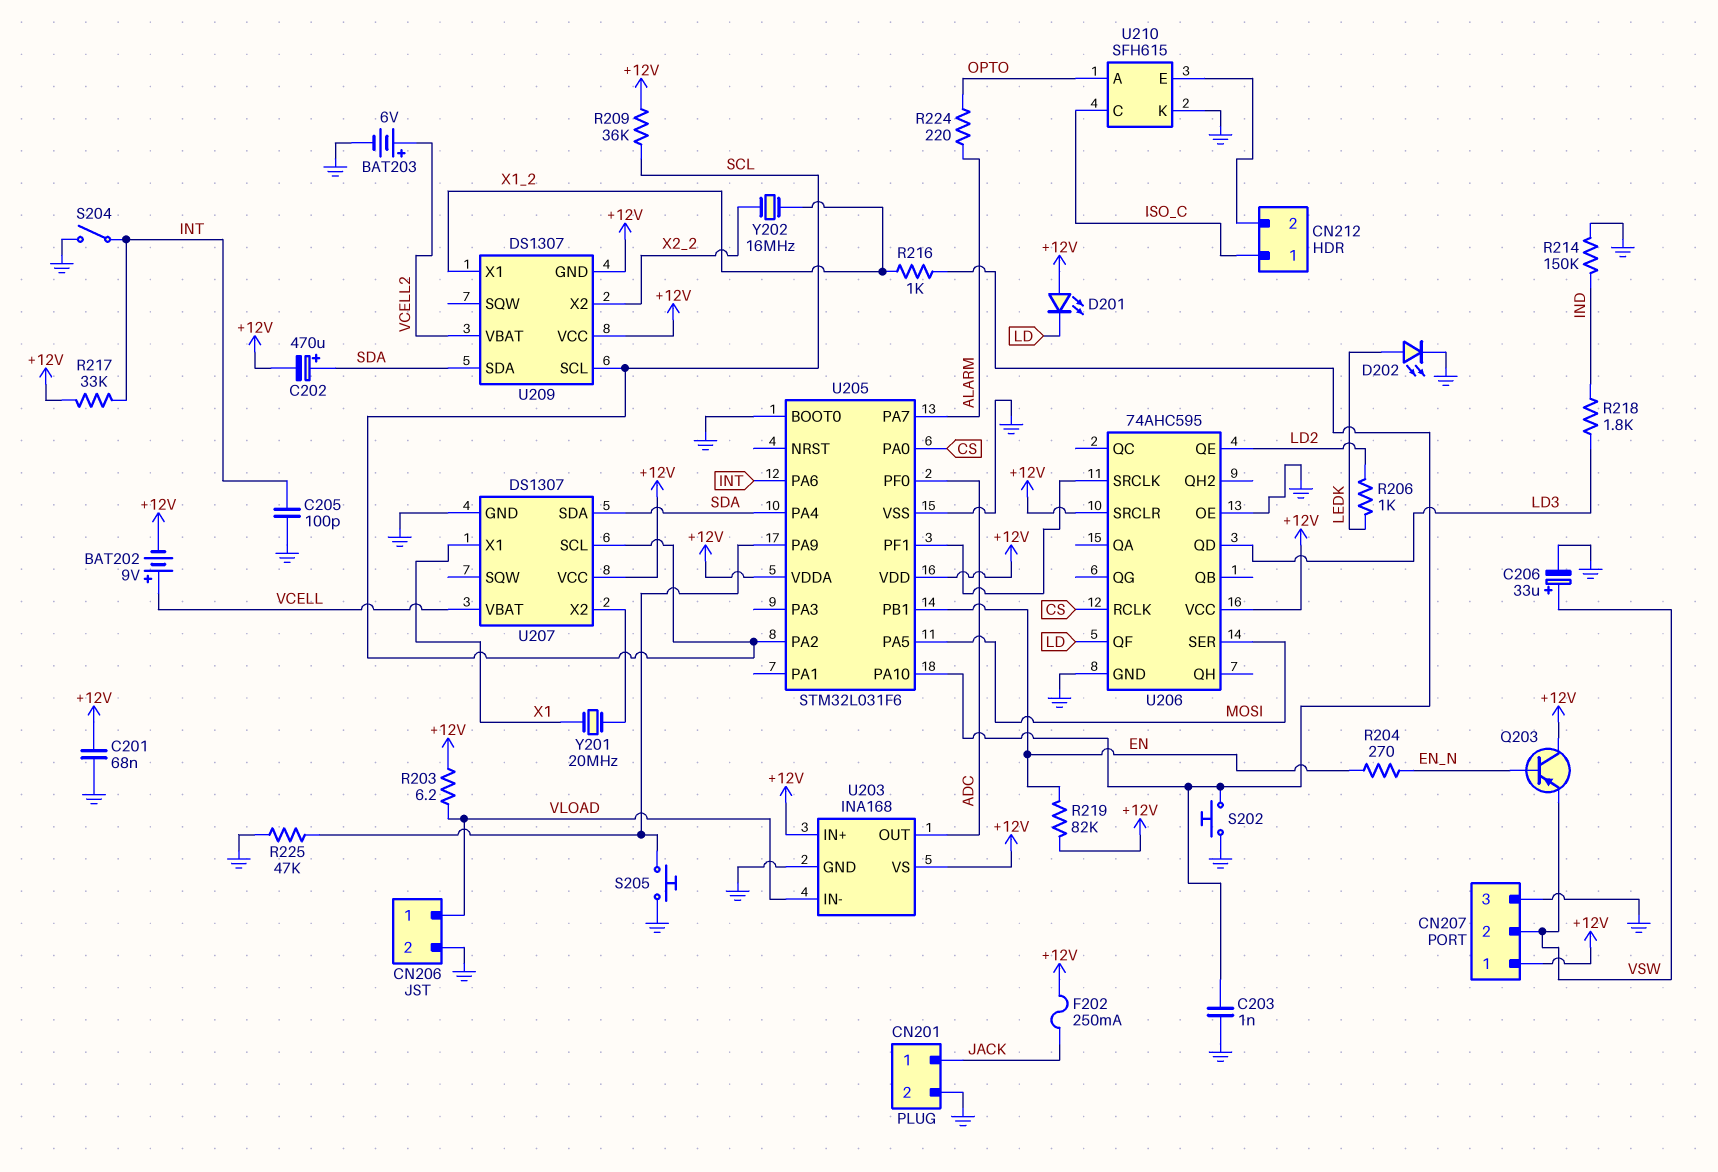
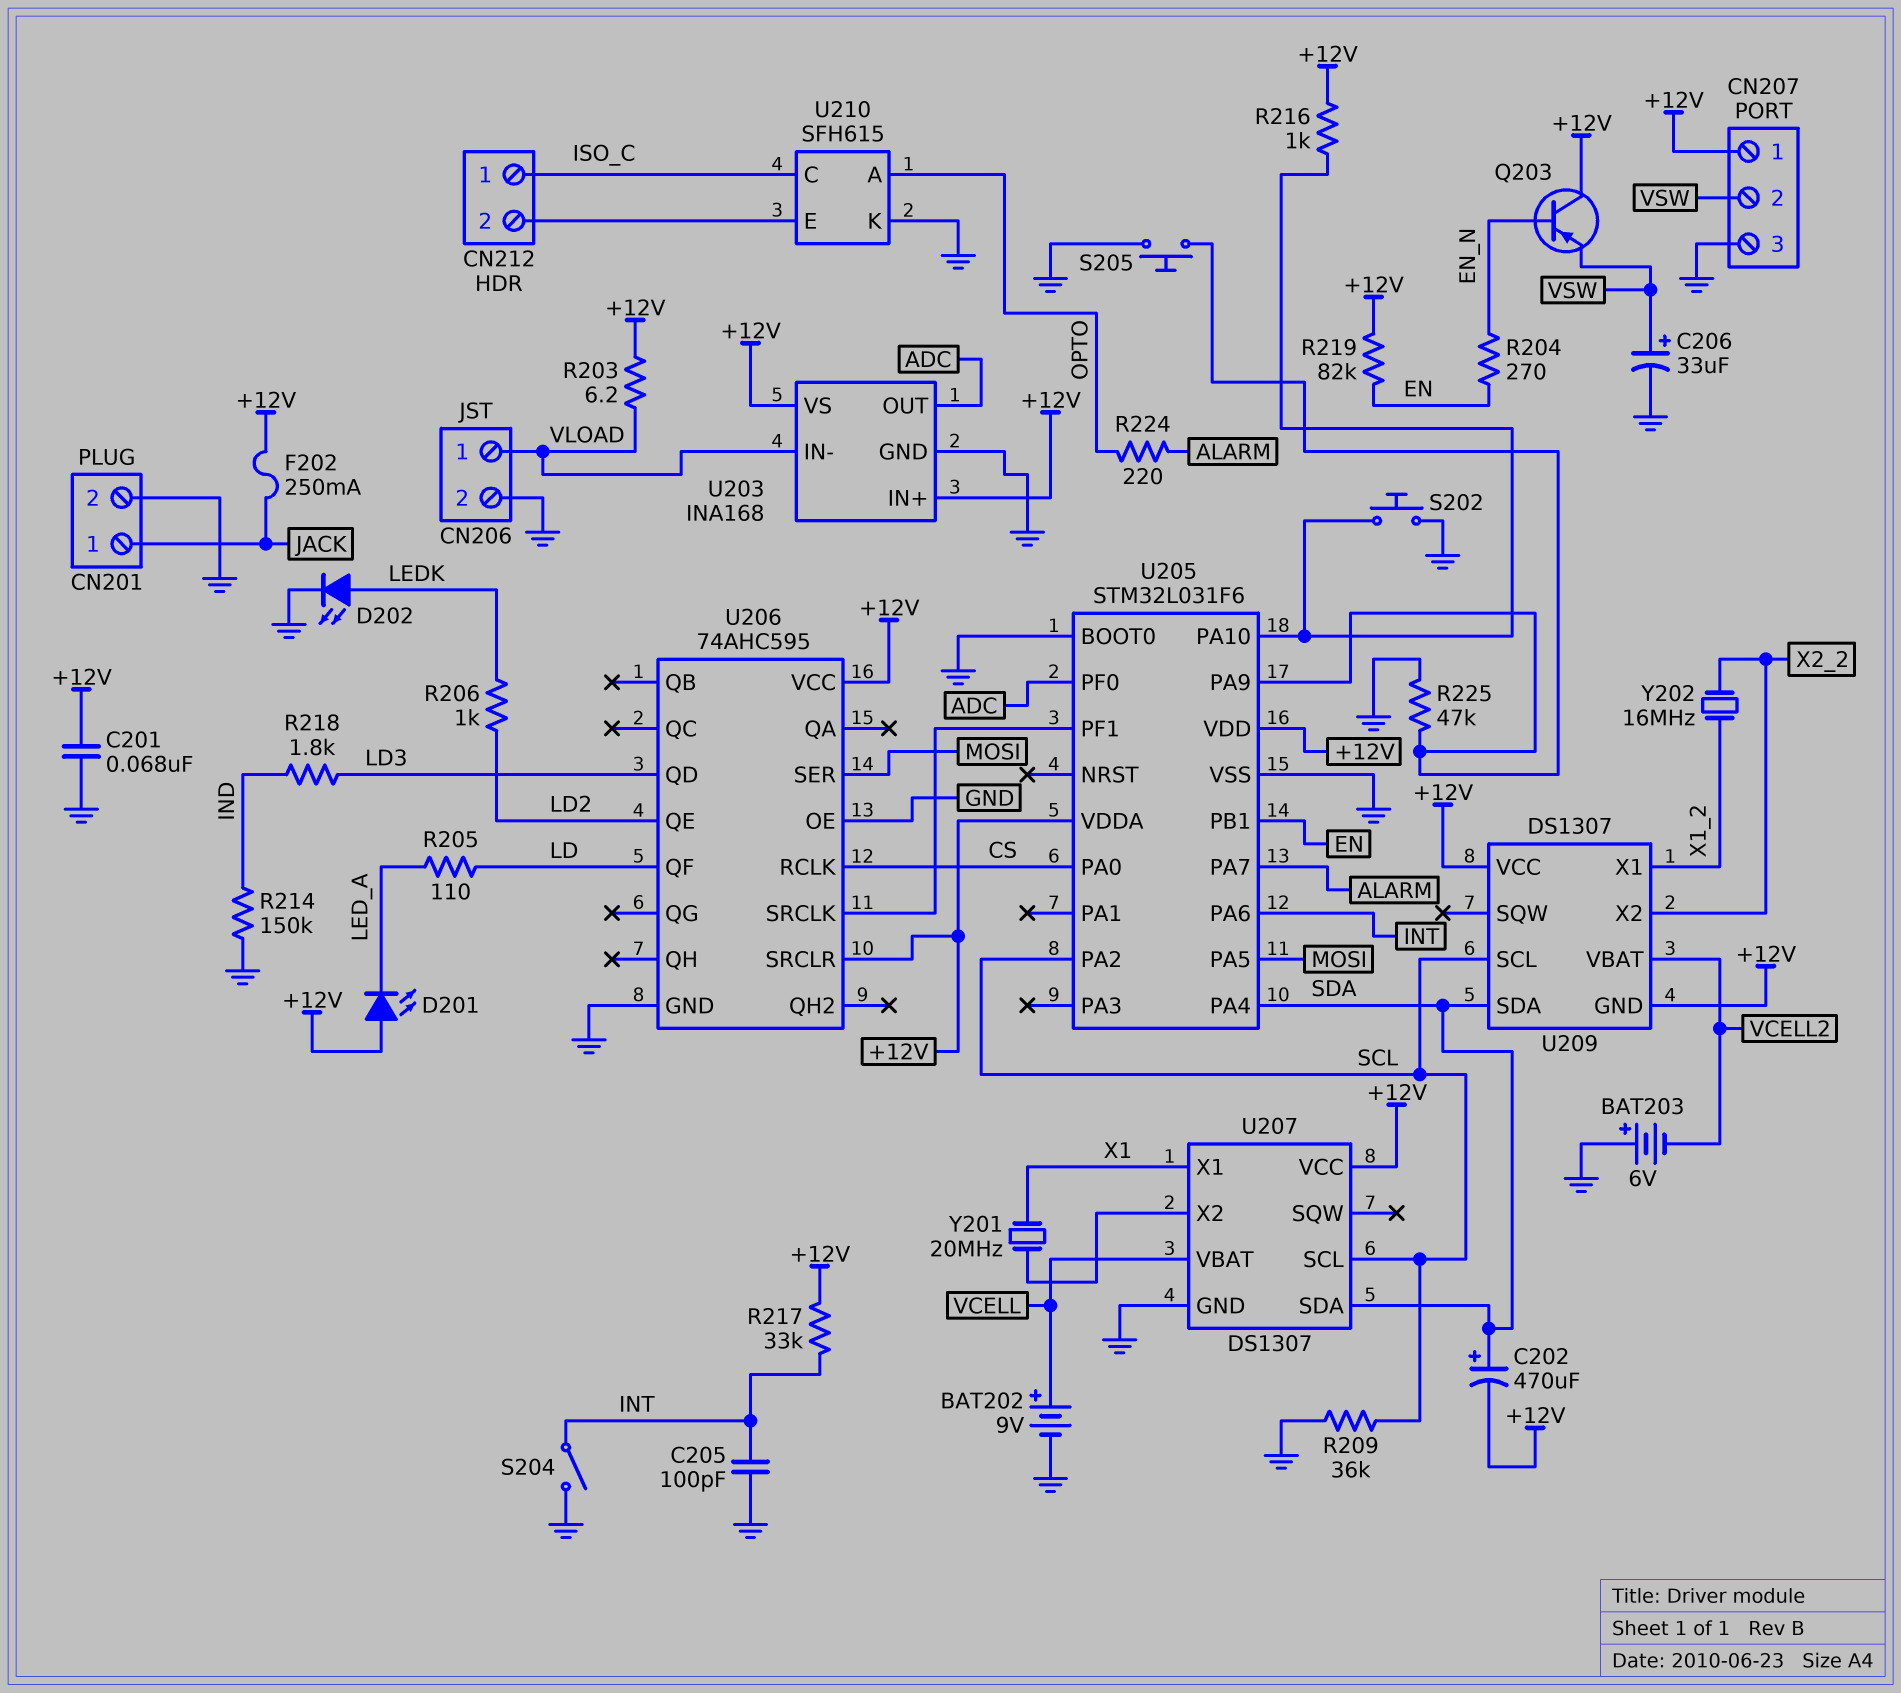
BAT202: 9V (plus VCELL, minus +12V) -> 9V (plus VCELL, minus GND)
BAT203: 6V (plus VCELL2, minus GND) -> 6V (plus GND, minus VCELL2)
C203: 1nF (GND, U205/PA10) -> none
D201: LED (A +12V, K LD) -> LED (A +12V, K LED_A)
R205: none -> 110 (LD, LED_A)
R209: 36k (+12V, SCL) -> 36k (GND, SCL)
R216: 1k (U205/PA10, X1_2) -> 1k (+12V, U205/PA10)

